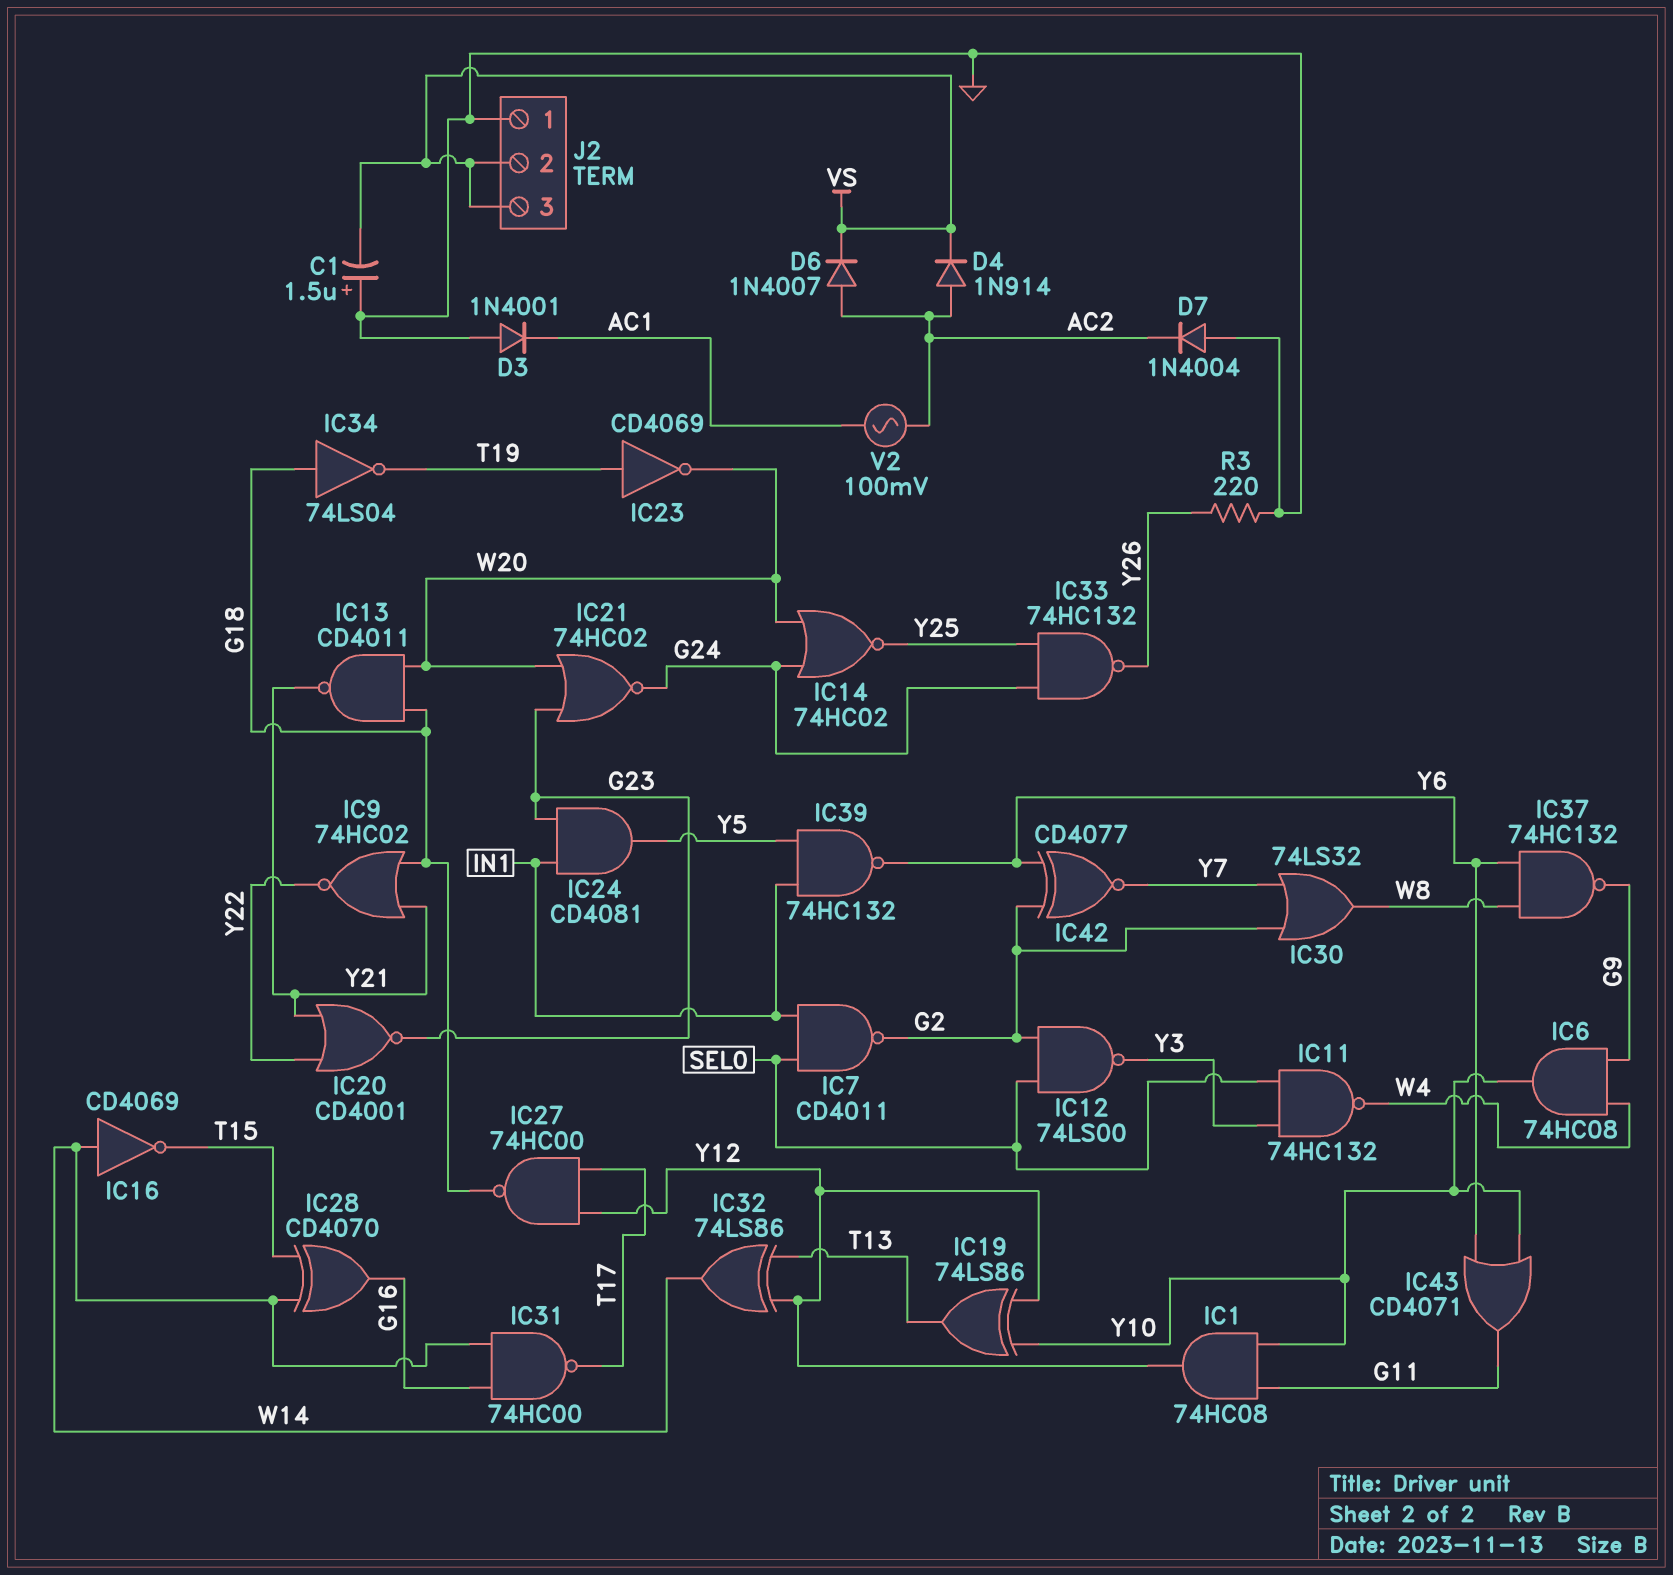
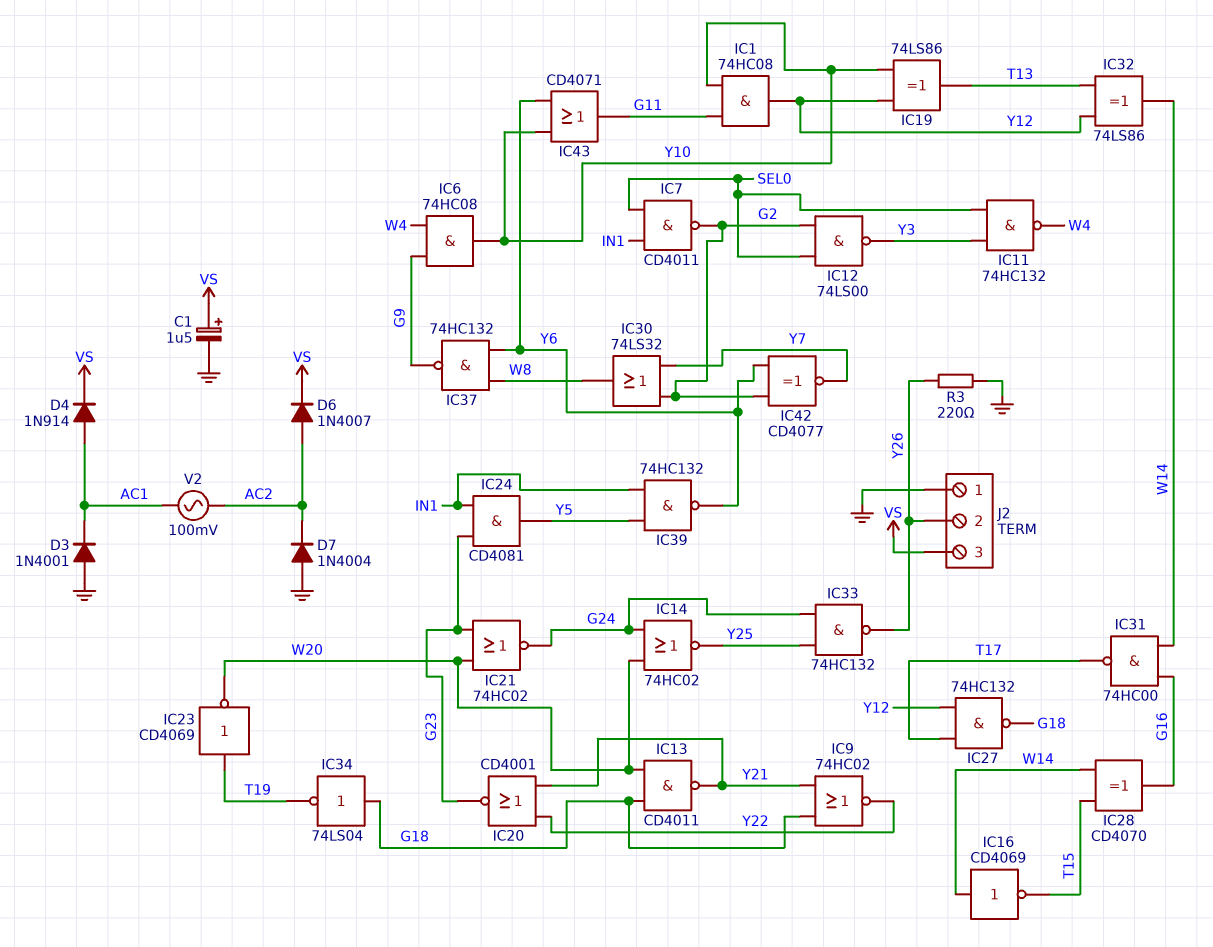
C1: 1.5uF (plus GND, minus VS) -> 1.5uF (plus VS, minus GND)
D4: diode 1N914 (A AC2, K VS) -> diode 1N914 (A AC1, K VS)
IC27: NAND 74HC00 (in T17, in Y12, out G18) -> NAND 74HC132 (in T17, in Y12, out G18)
J2 pin 2: VS -> Y26

